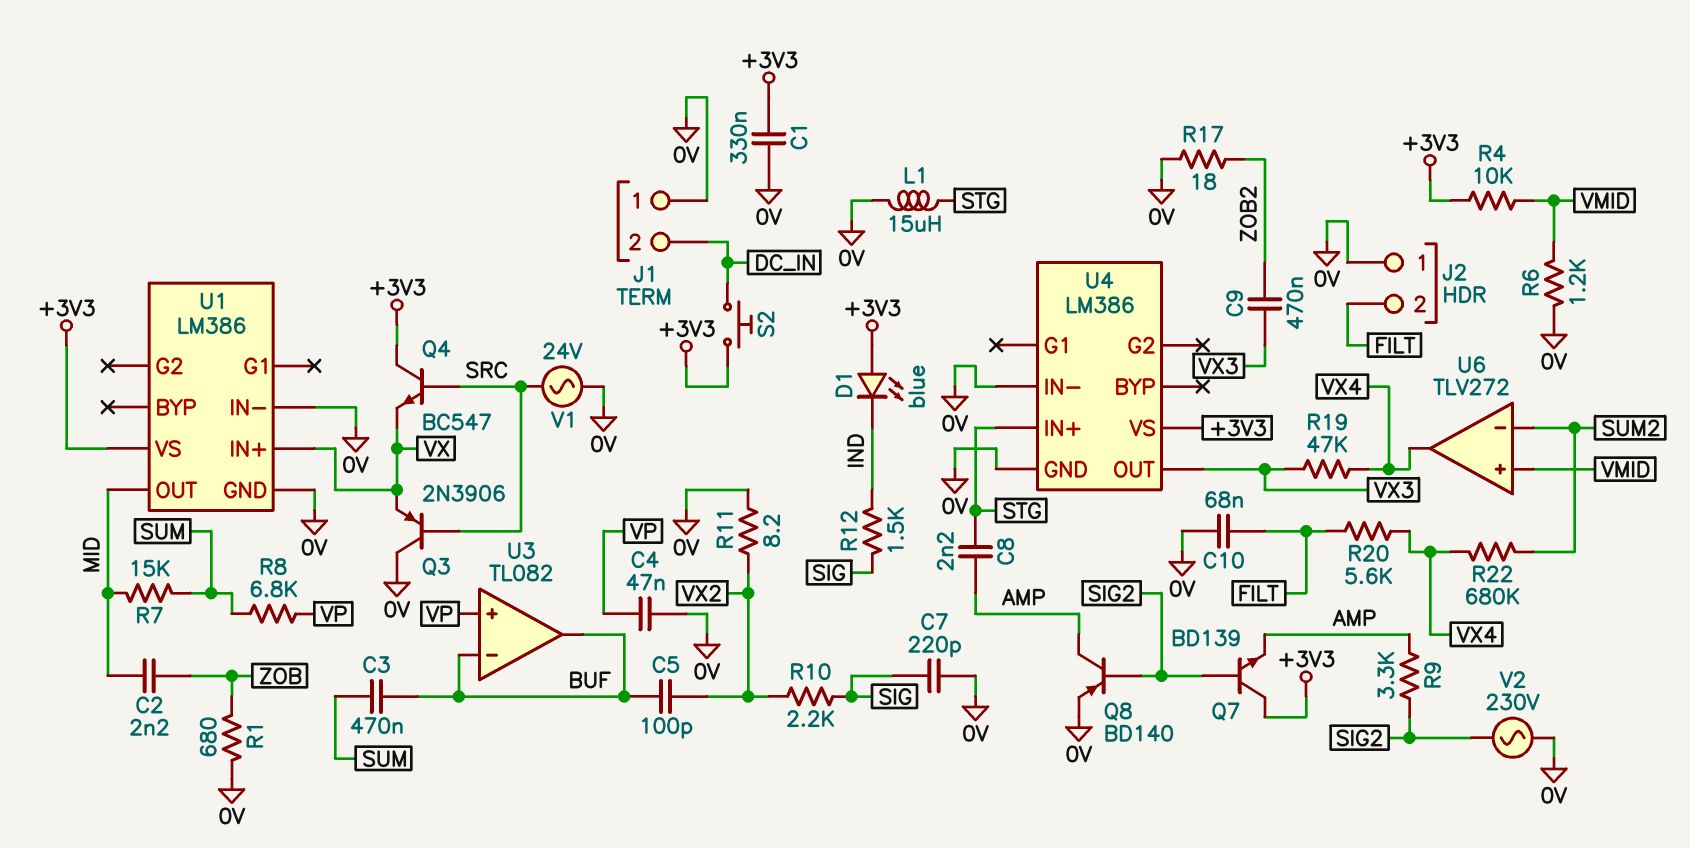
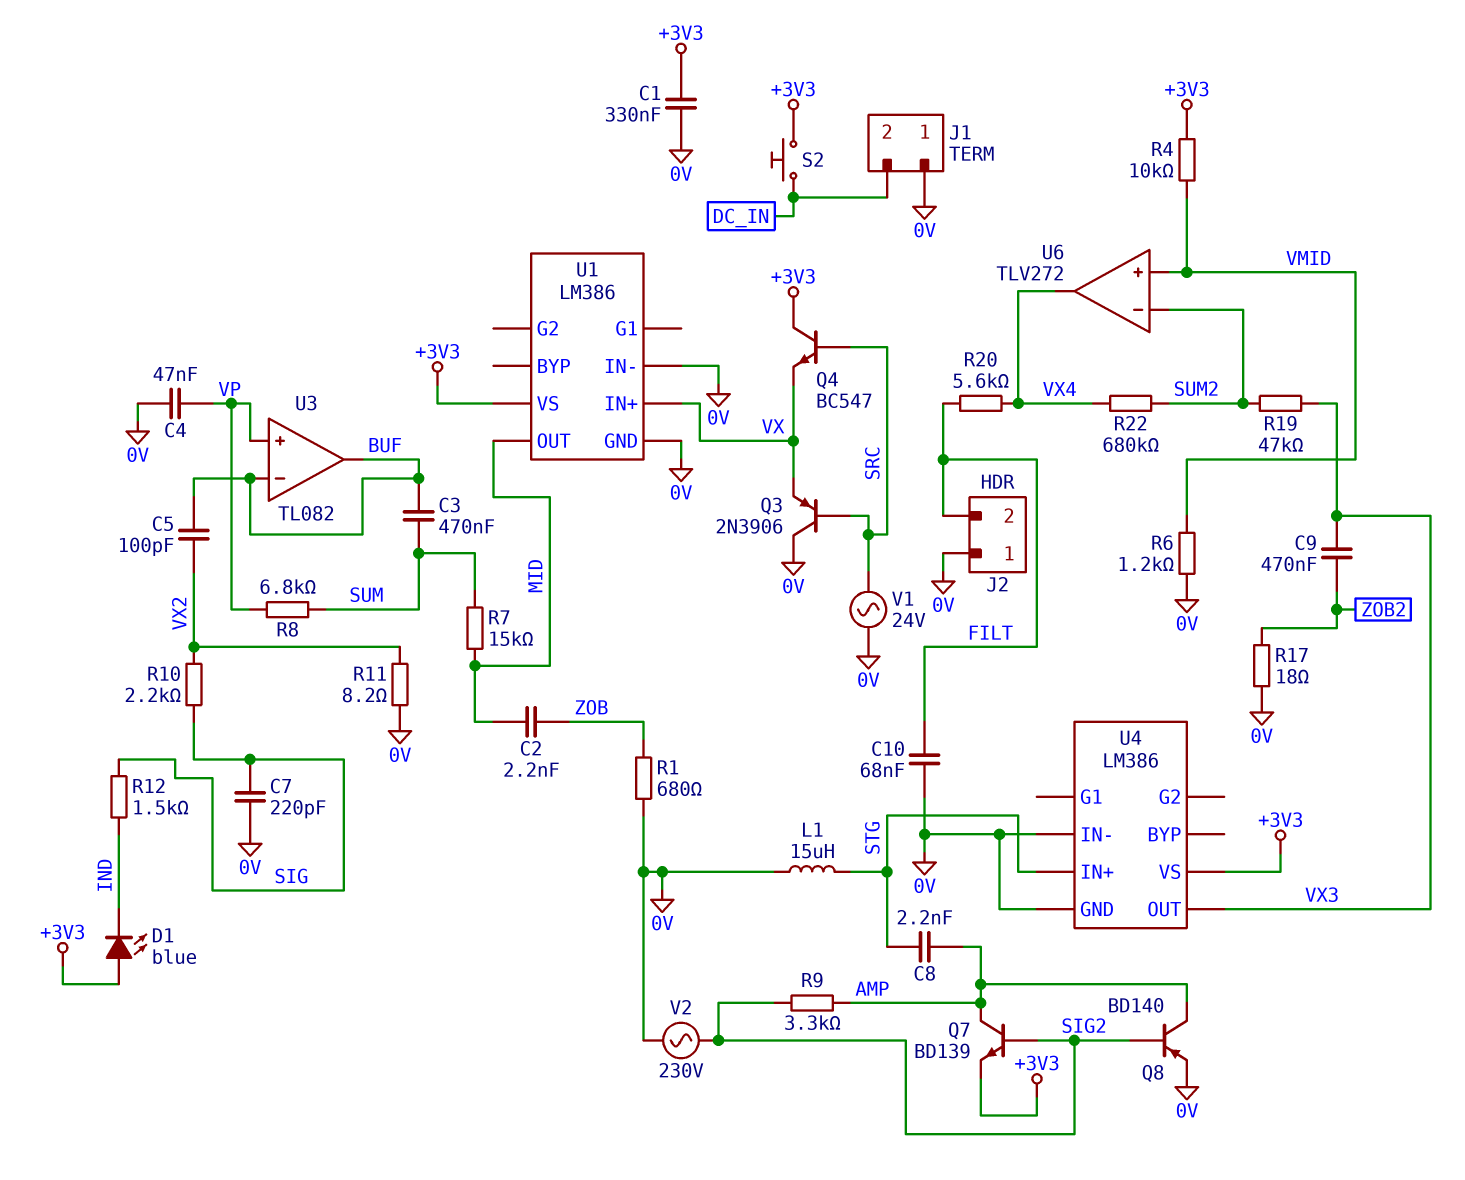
Q7: NPN BD139 (B SIG2, C +3V3, E AMP) -> NPN BD139 (B SIG2, C AMP, E +3V3)
R19: 47k (VX3, VX4) -> 47k (SUM2, VX3)

